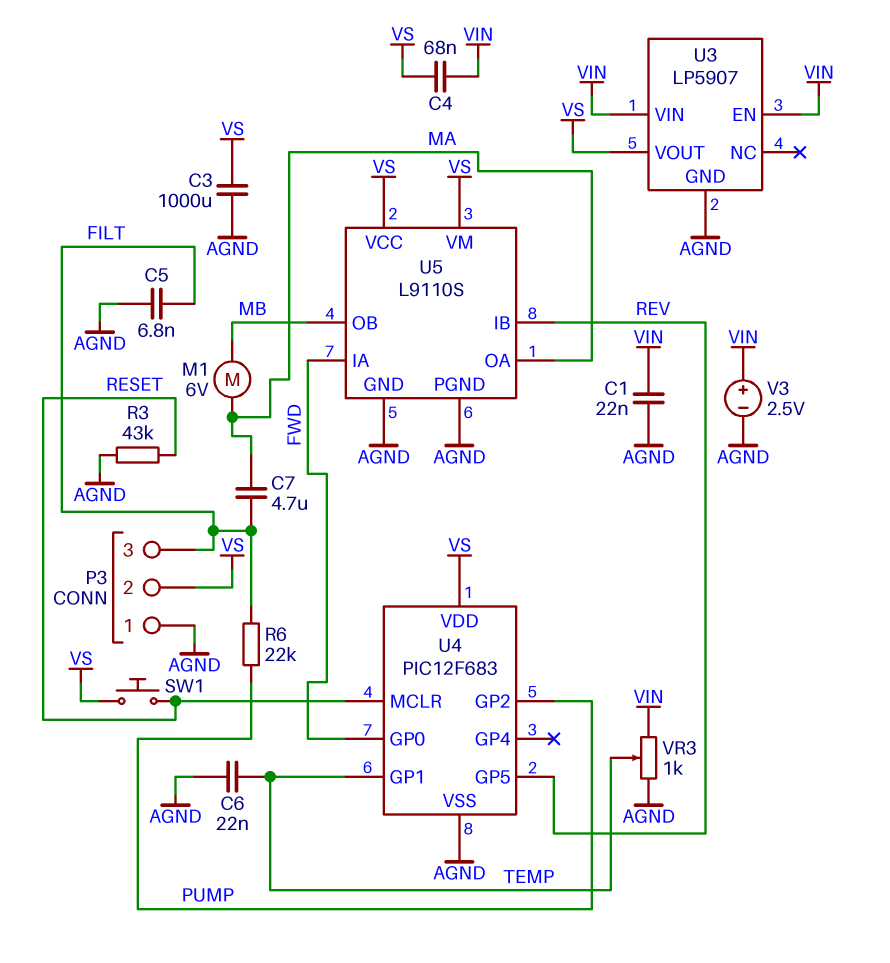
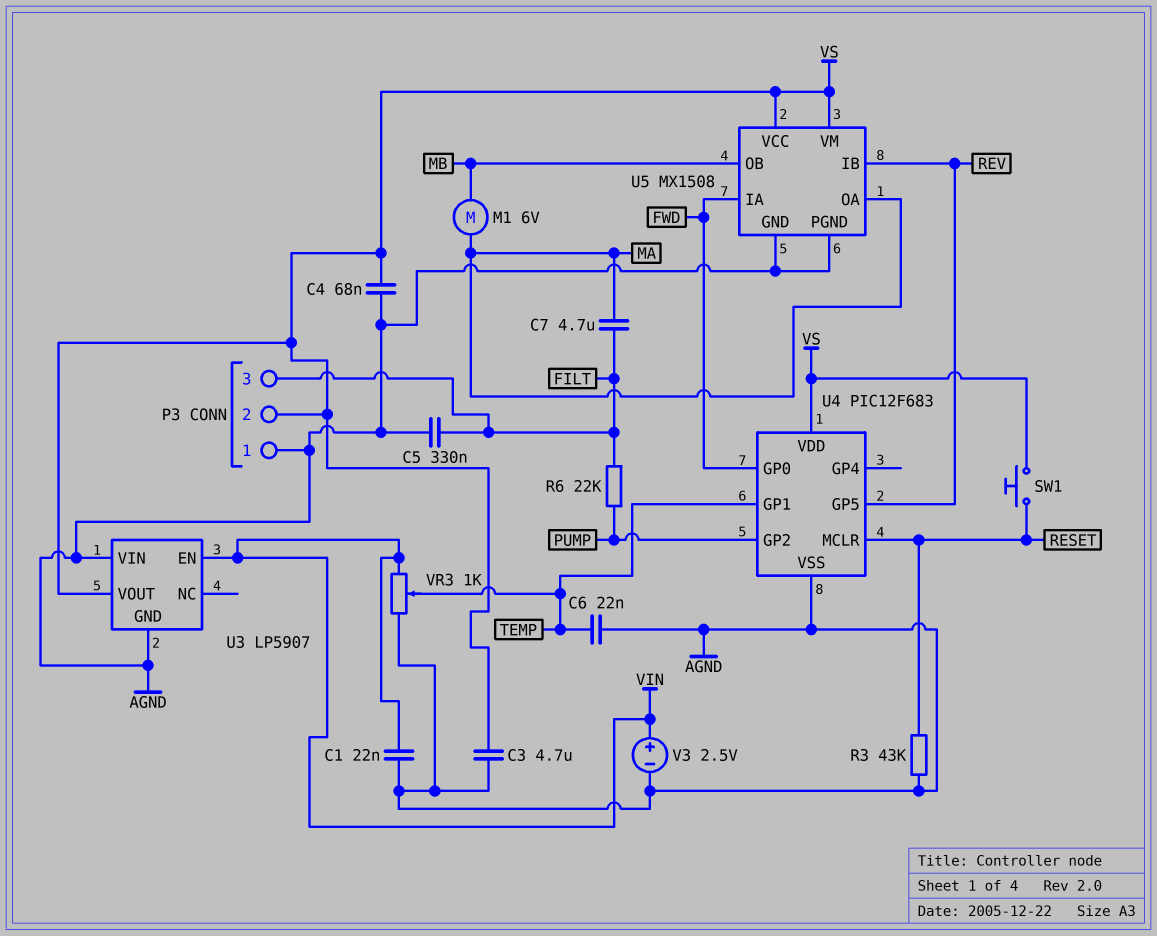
C3: 1000uF (AGND, VS) -> 4.7uF (AGND, VS)
C4: 68nF (VIN, VS) -> 68nF (AGND, VS)
C5: 6.8nF (AGND, FILT) -> 330nF (AGND, FILT)
U3 pin VIN: VIN -> AGND
U5: L9110S -> MX1508

